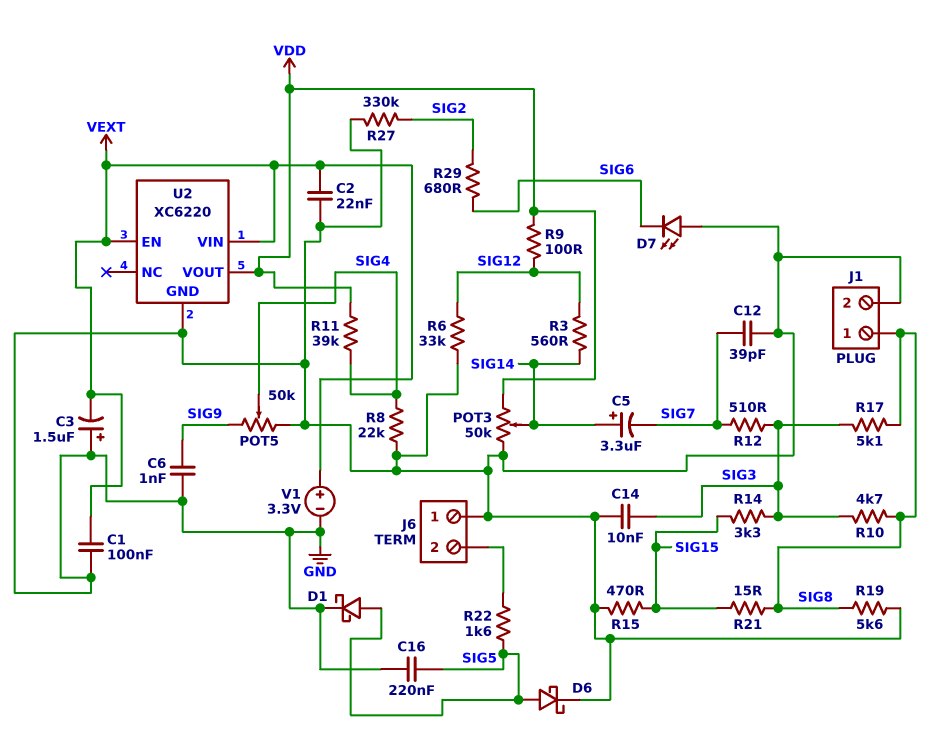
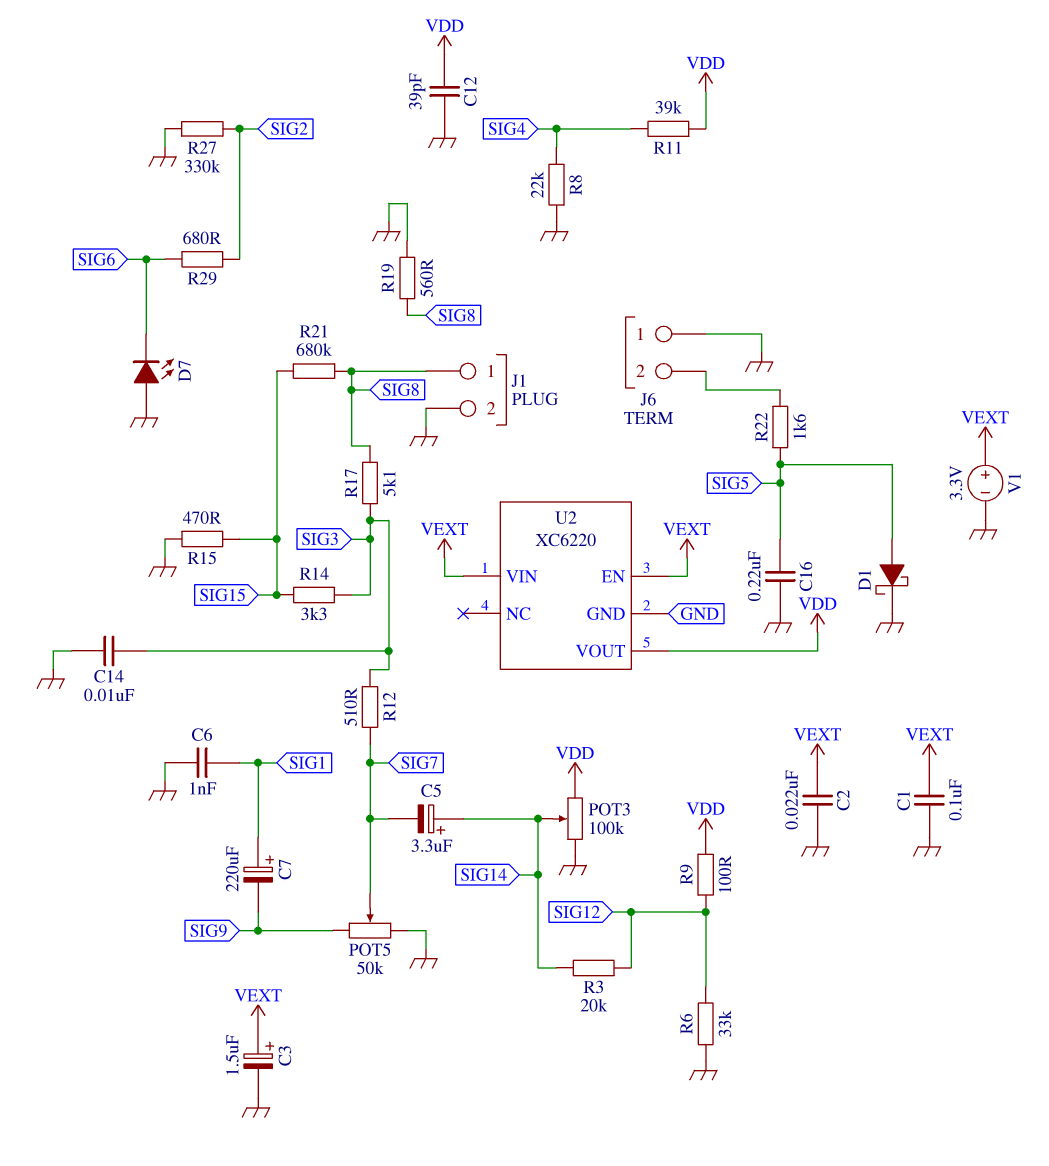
C3: 1.5uF (plus GND, minus VEXT) -> 1.5uF (plus VEXT, minus GND)
C6: 1nF (GND, SIG9) -> 1nF (GND, SIG1)
C7: none -> 220uF (plus SIG1, minus SIG9)
C12: 39pF (GND, SIG7) -> 39pF (GND, VDD)
D6: schottky (A SIG5, K GND) -> none
POT3: 50k (GND, VDD, wiper SIG14) -> 100k (GND, VDD, wiper SIG14)
POT5: 50k (GND, SIG9, wiper SIG4) -> 50k (GND, SIG9, wiper SIG7)
R3: 560 (SIG12, SIG14) -> 20k (SIG12, SIG14)
R10: 4.7k (SIG3, SIG8) -> none
R19: 5.6k (GND, SIG8) -> 560 (GND, SIG8)
R21: 15 (SIG8, SIG15) -> 680k (SIG8, SIG15)

